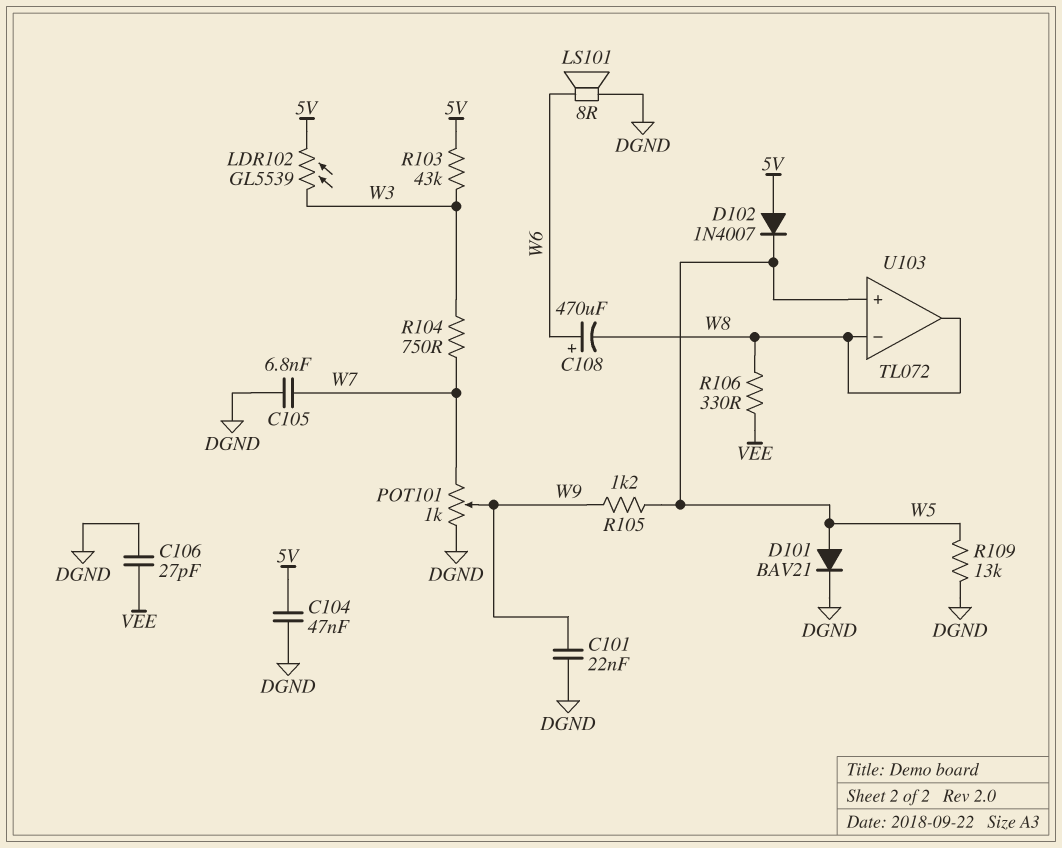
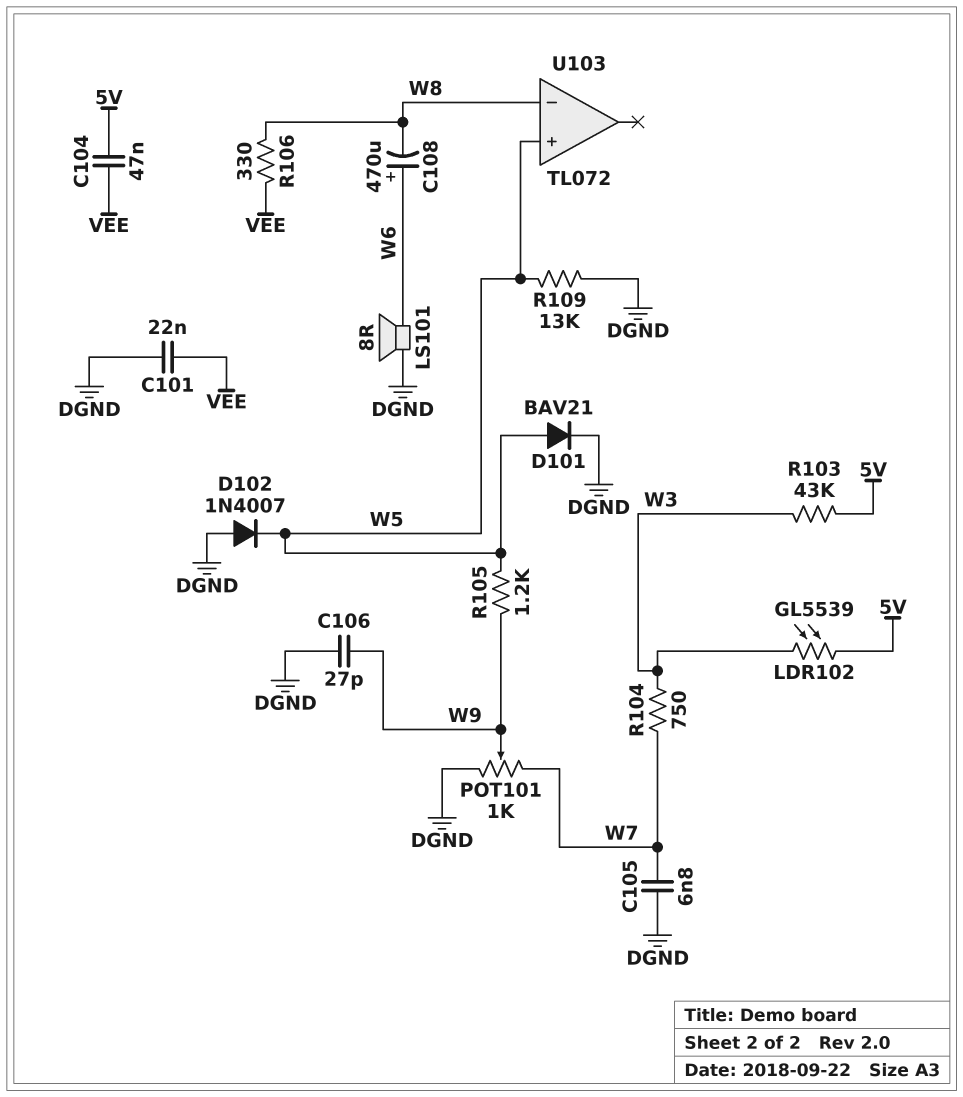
C101: 22nF (DGND, W9) -> 22nF (DGND, VEE)
C104: 47nF (5V, DGND) -> 47nF (5V, VEE)
C106: 27pF (DGND, VEE) -> 27pF (DGND, W9)
D102: diode 1N4007 (A 5V, K W5) -> diode 1N4007 (A DGND, K W5)
U103 pin out: W8 -> none

